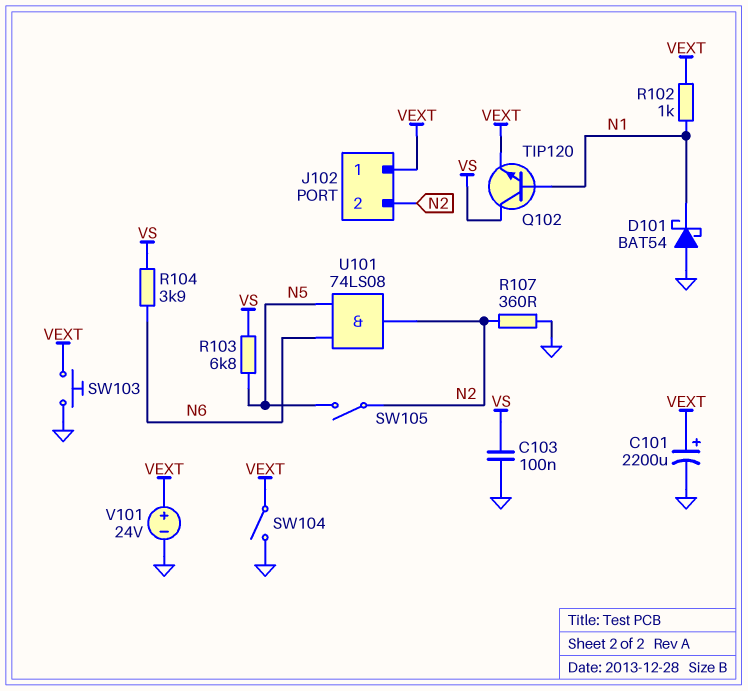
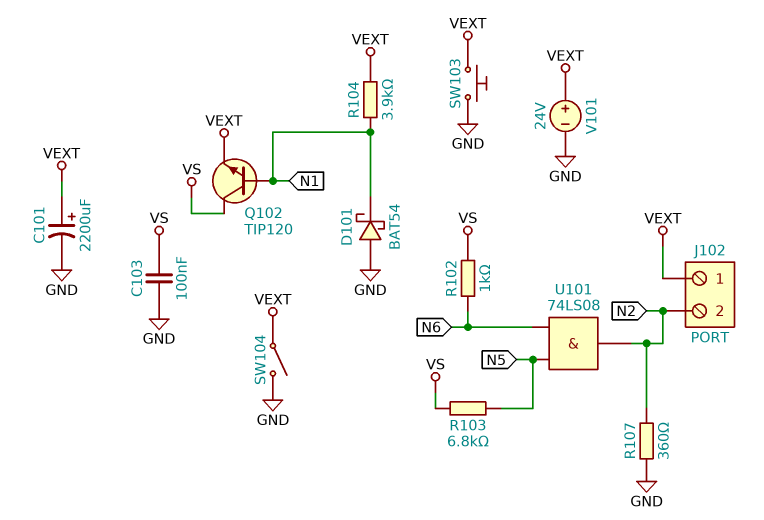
R102: 1k (N1, VEXT) -> 1k (N6, VS)
R104: 3.9k (N6, VS) -> 3.9k (N1, VEXT)
SW105: switch (N2, N5) -> none

